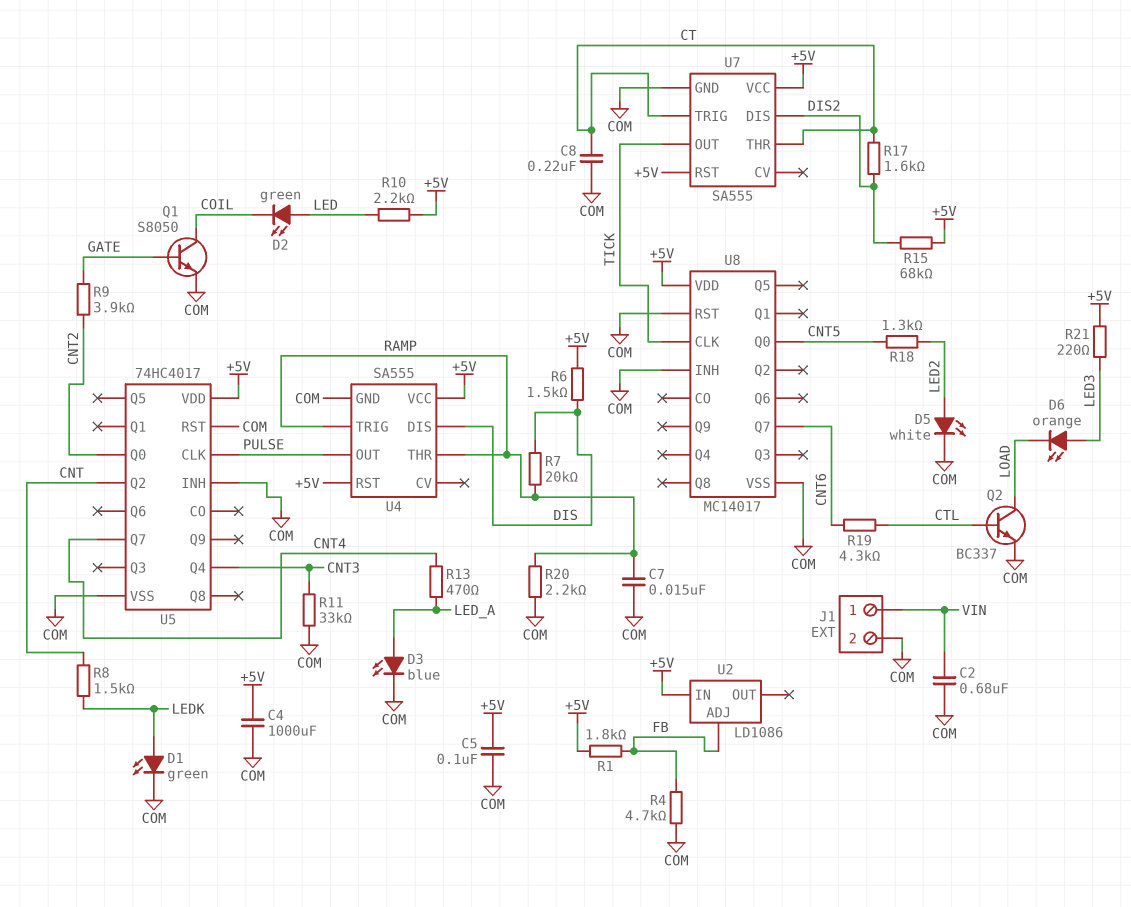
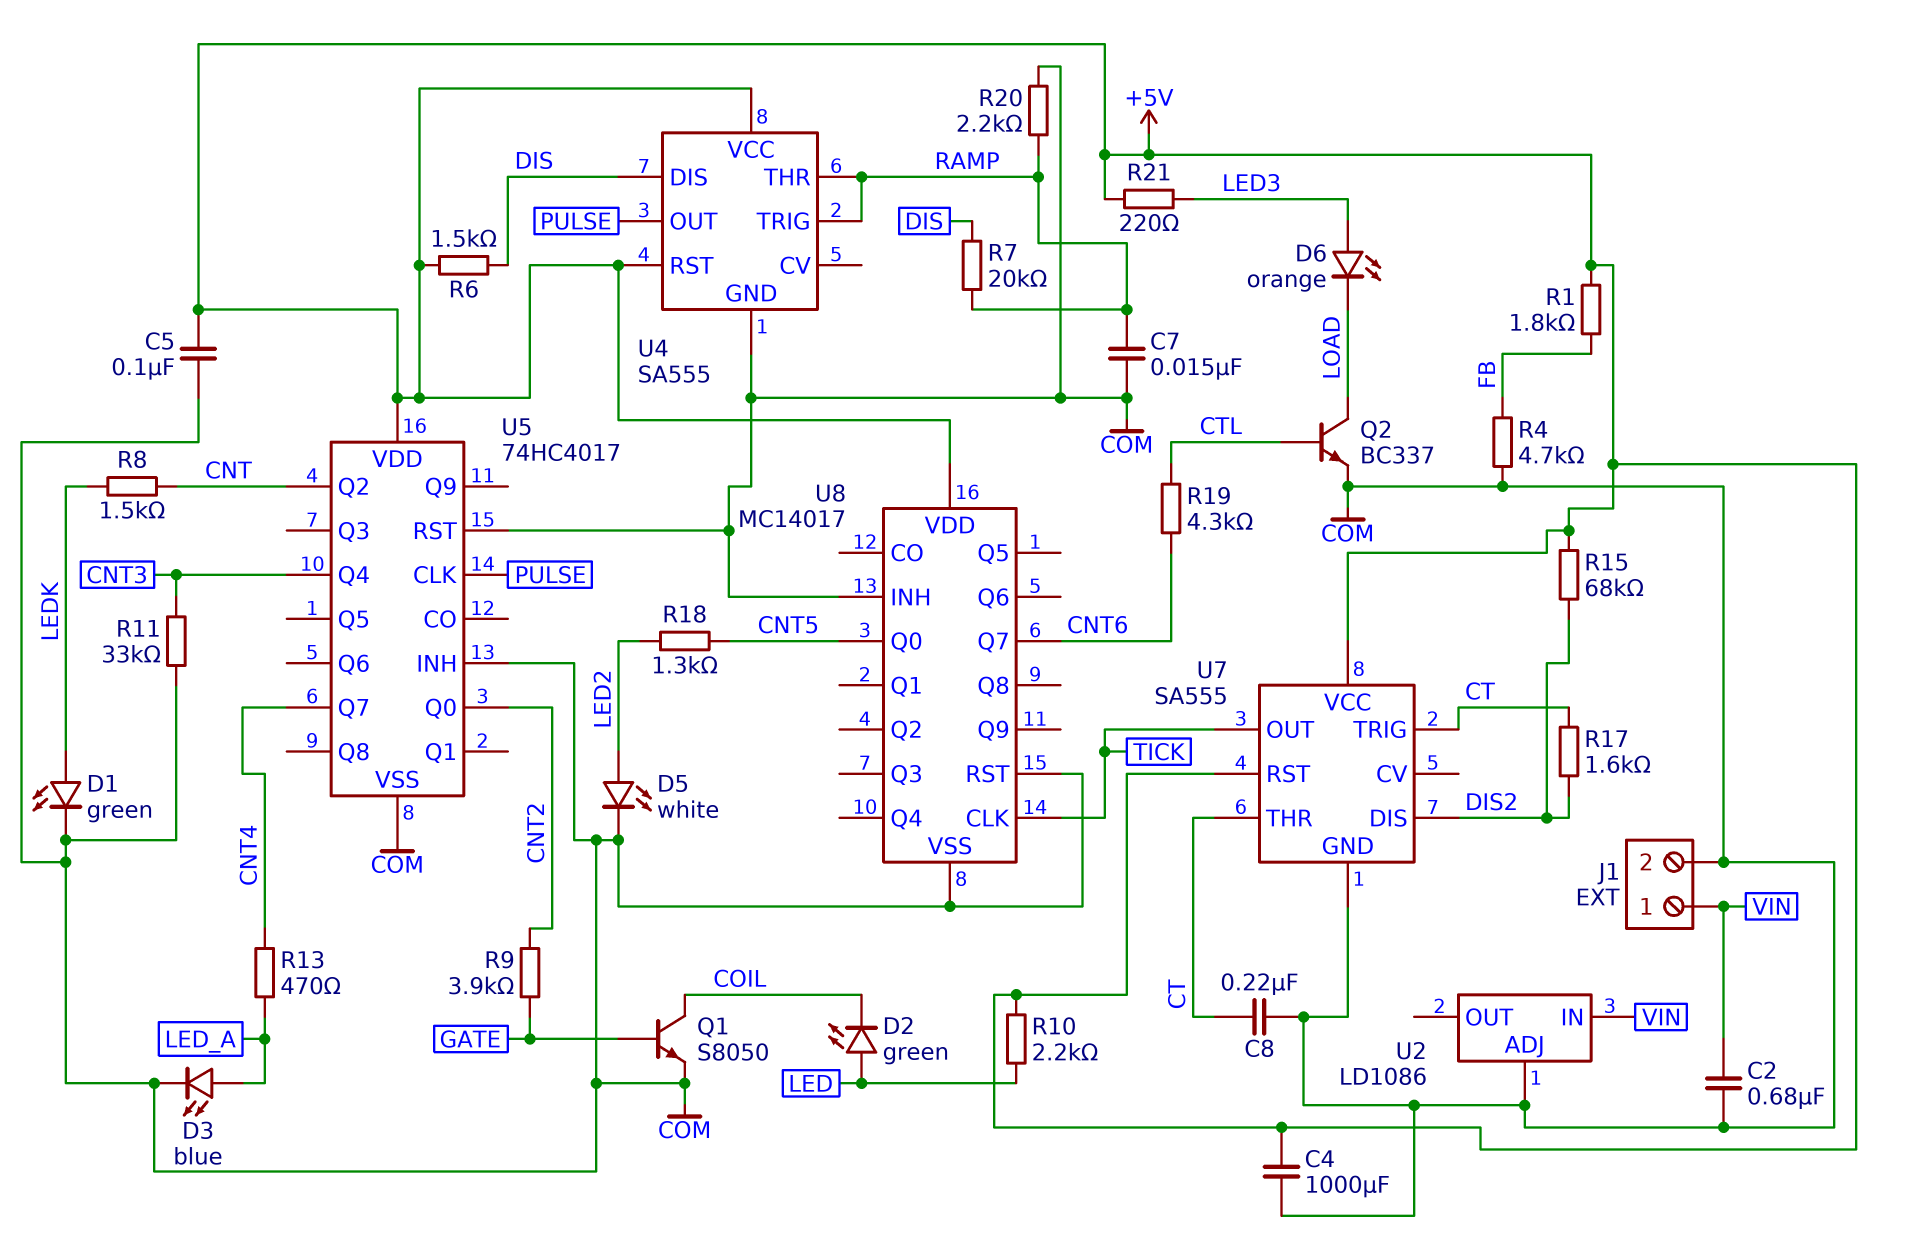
U2 pin ADJ: FB -> COM
U2 pin IN: +5V -> VIN

